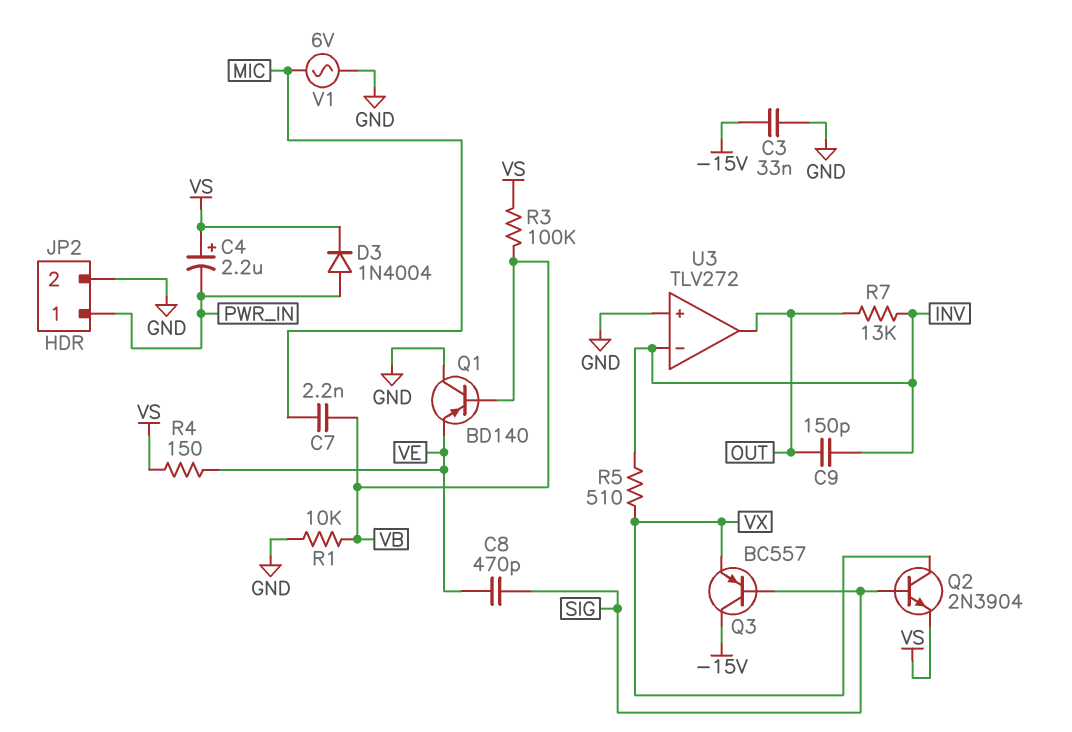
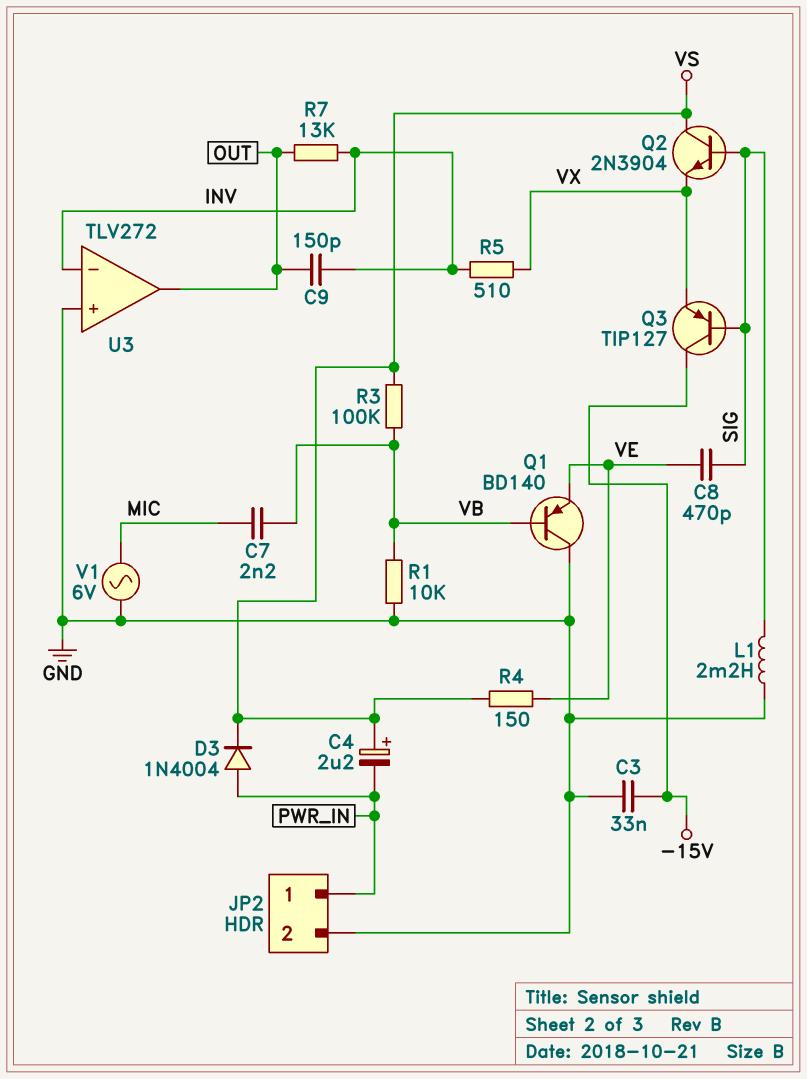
L1: none -> 2.2mH (GND, SIG)
Q2: NPN 2N3904 (B SIG, C VX, E VS) -> NPN 2N3904 (B SIG, C VS, E VX)
Q3: PNP BC557 (B SIG, C -15V, E VX) -> PNP TIP127 (B SIG, C -15V, E VX)

